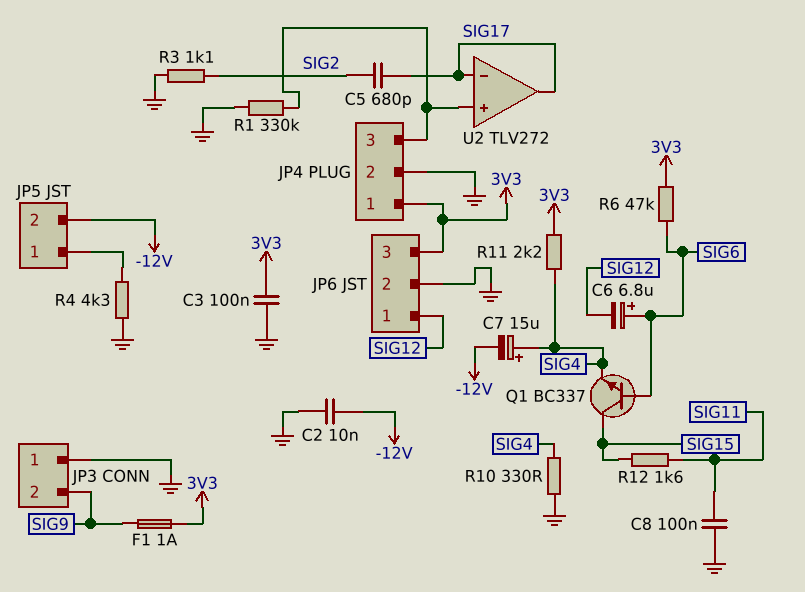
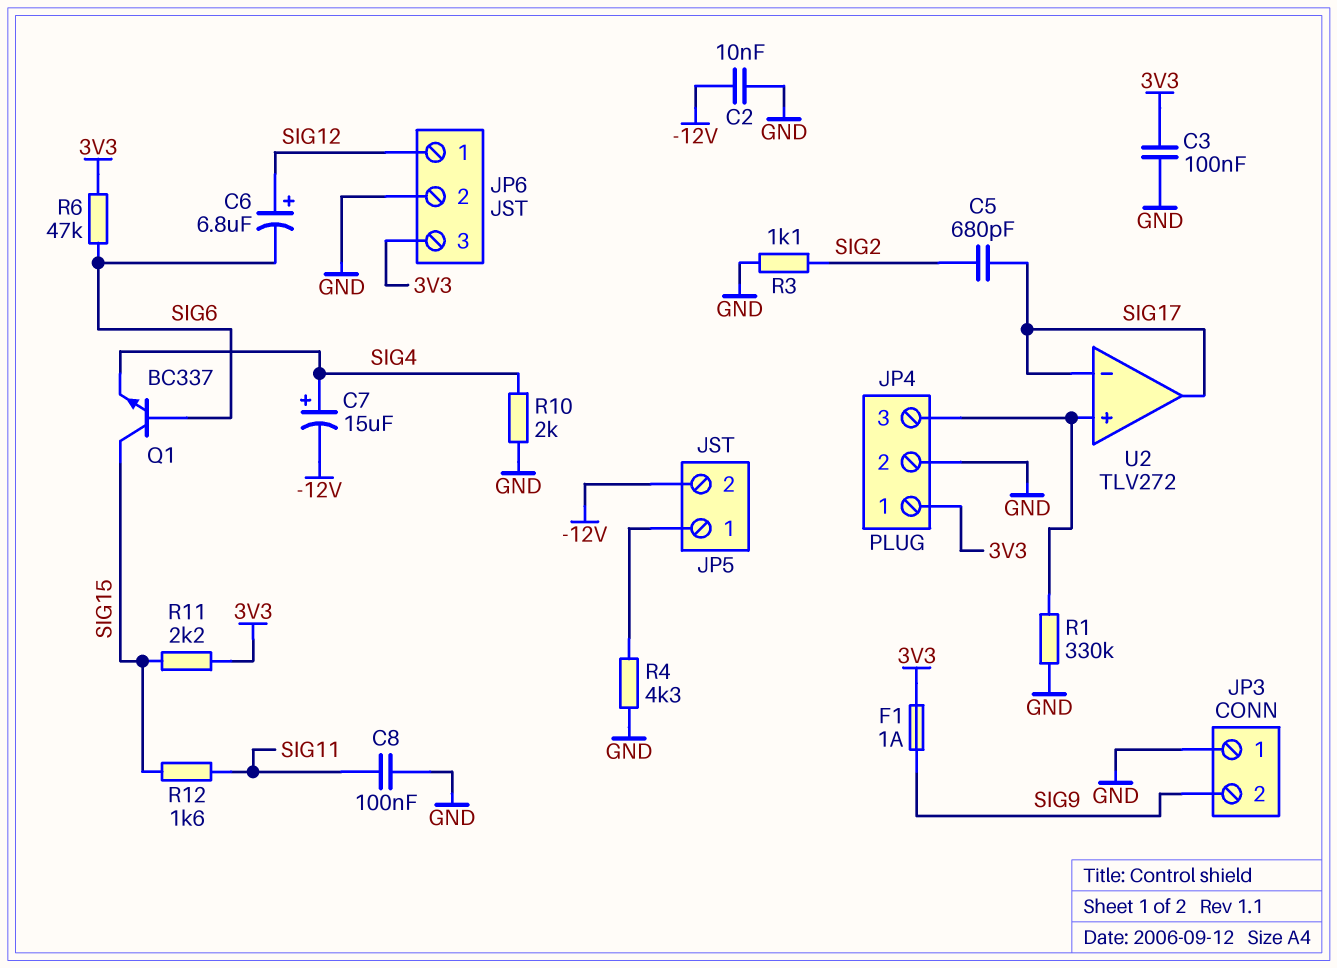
C6: 6.8uF (plus SIG6, minus SIG12) -> 6.8uF (plus SIG12, minus SIG6)
R10: 330 (GND, SIG4) -> 2k (GND, SIG4)
R11: 2.2k (3V3, SIG4) -> 2.2k (3V3, SIG15)

